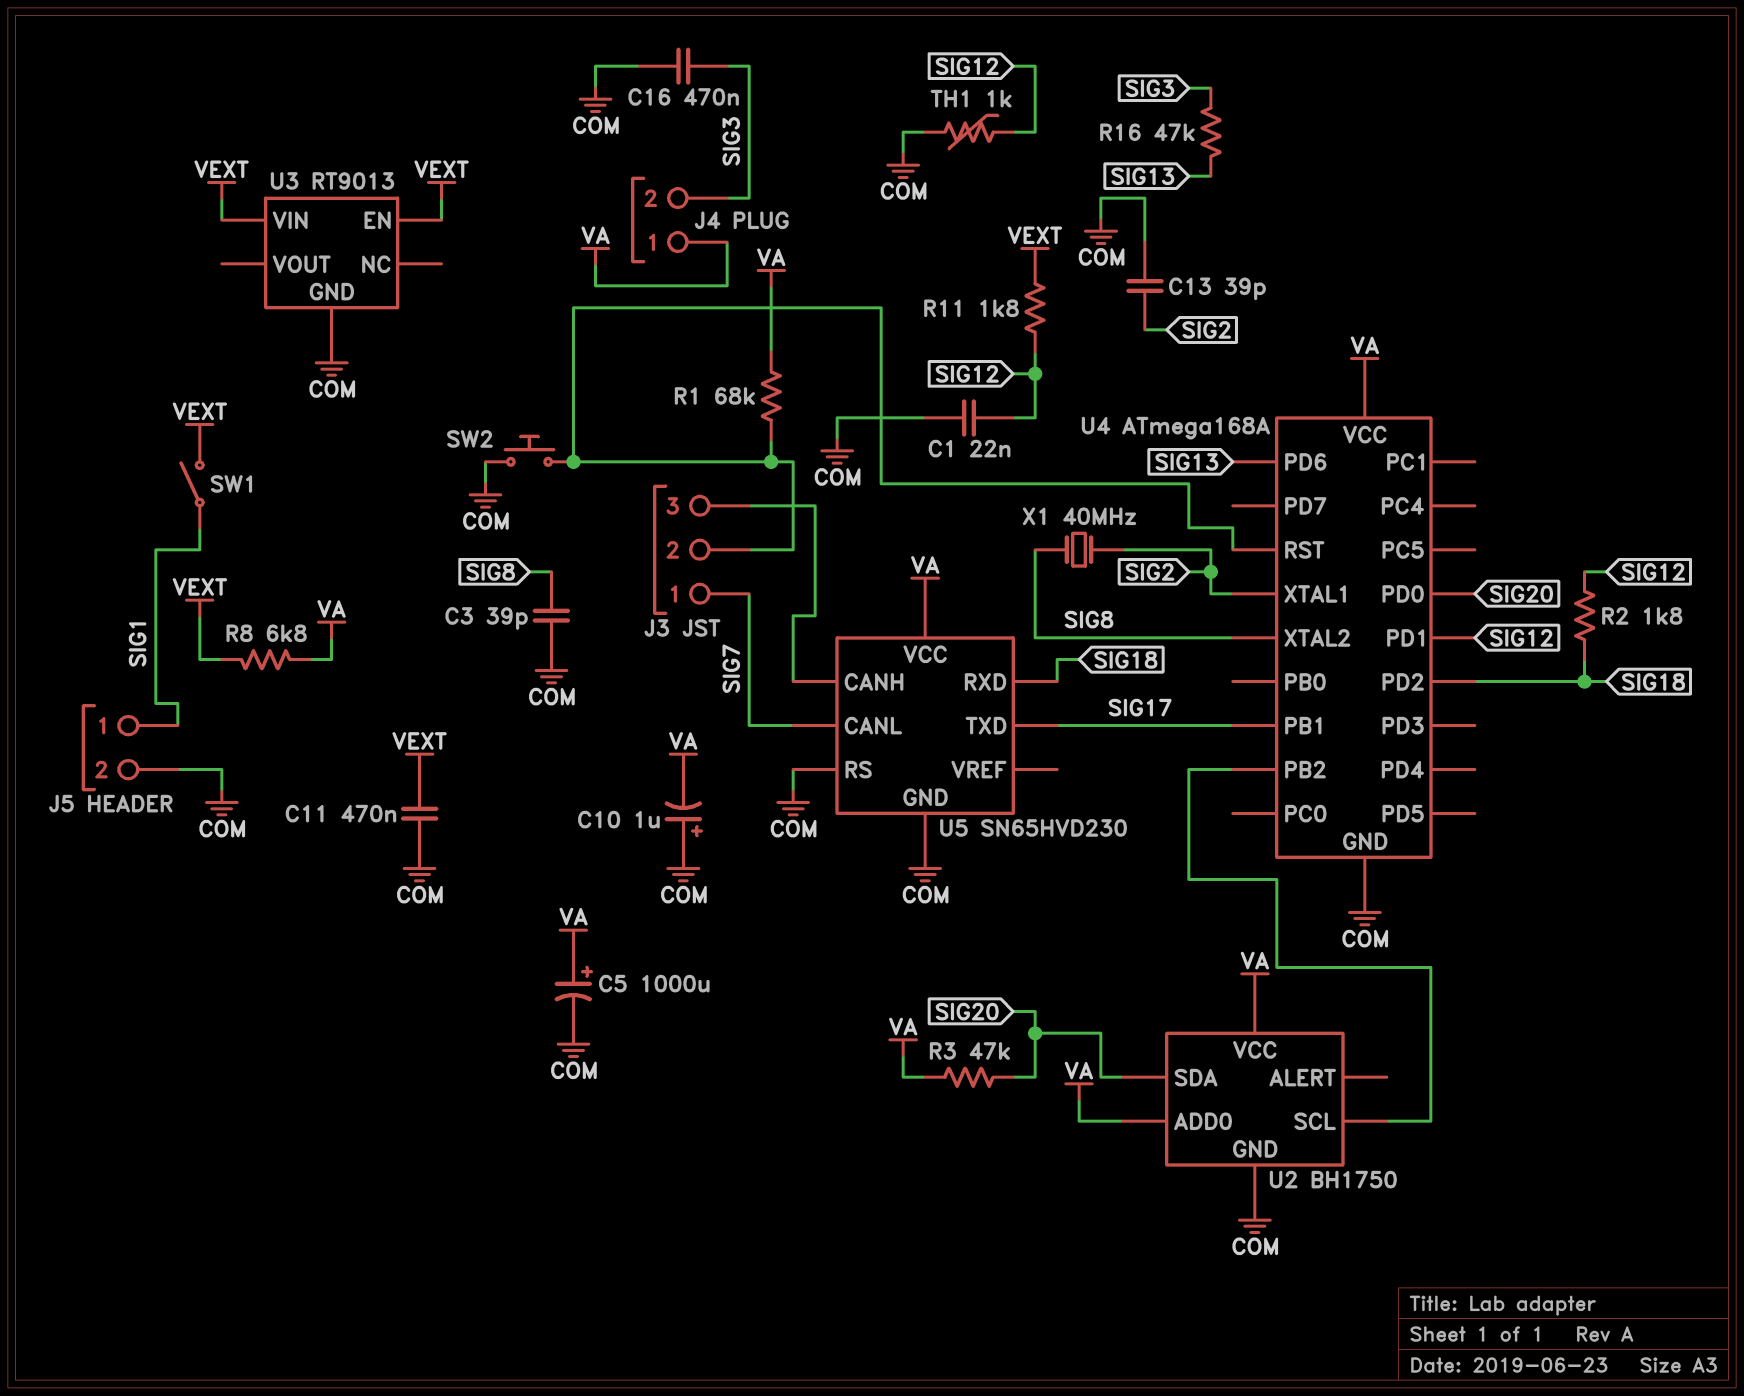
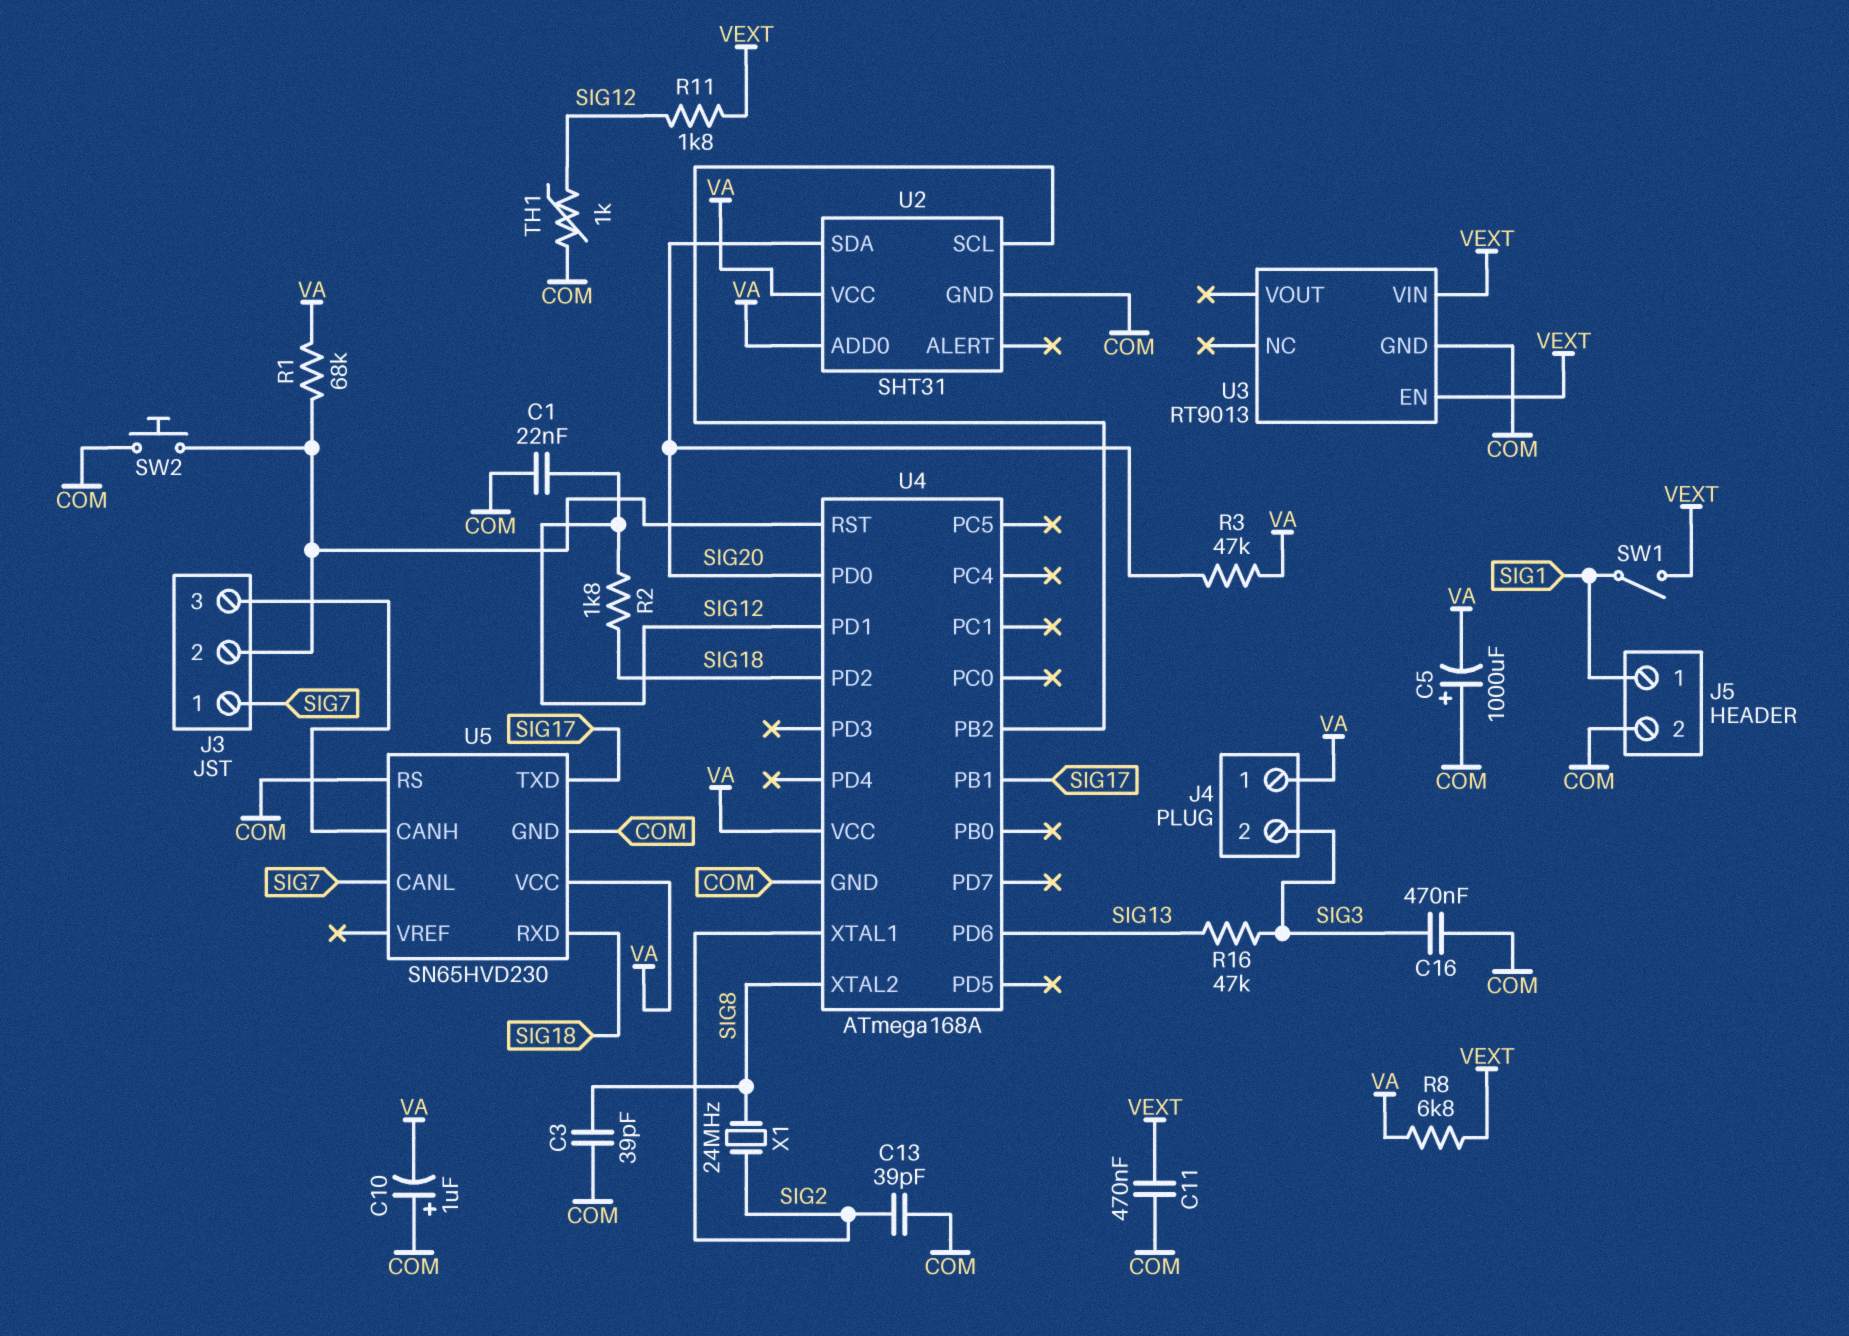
C5: 1000uF (plus VA, minus COM) -> 1000uF (plus COM, minus VA)
U2: BH1750 -> SHT31
X1: 40MHz (SIG2, SIG8) -> 24MHz (SIG2, SIG8)

